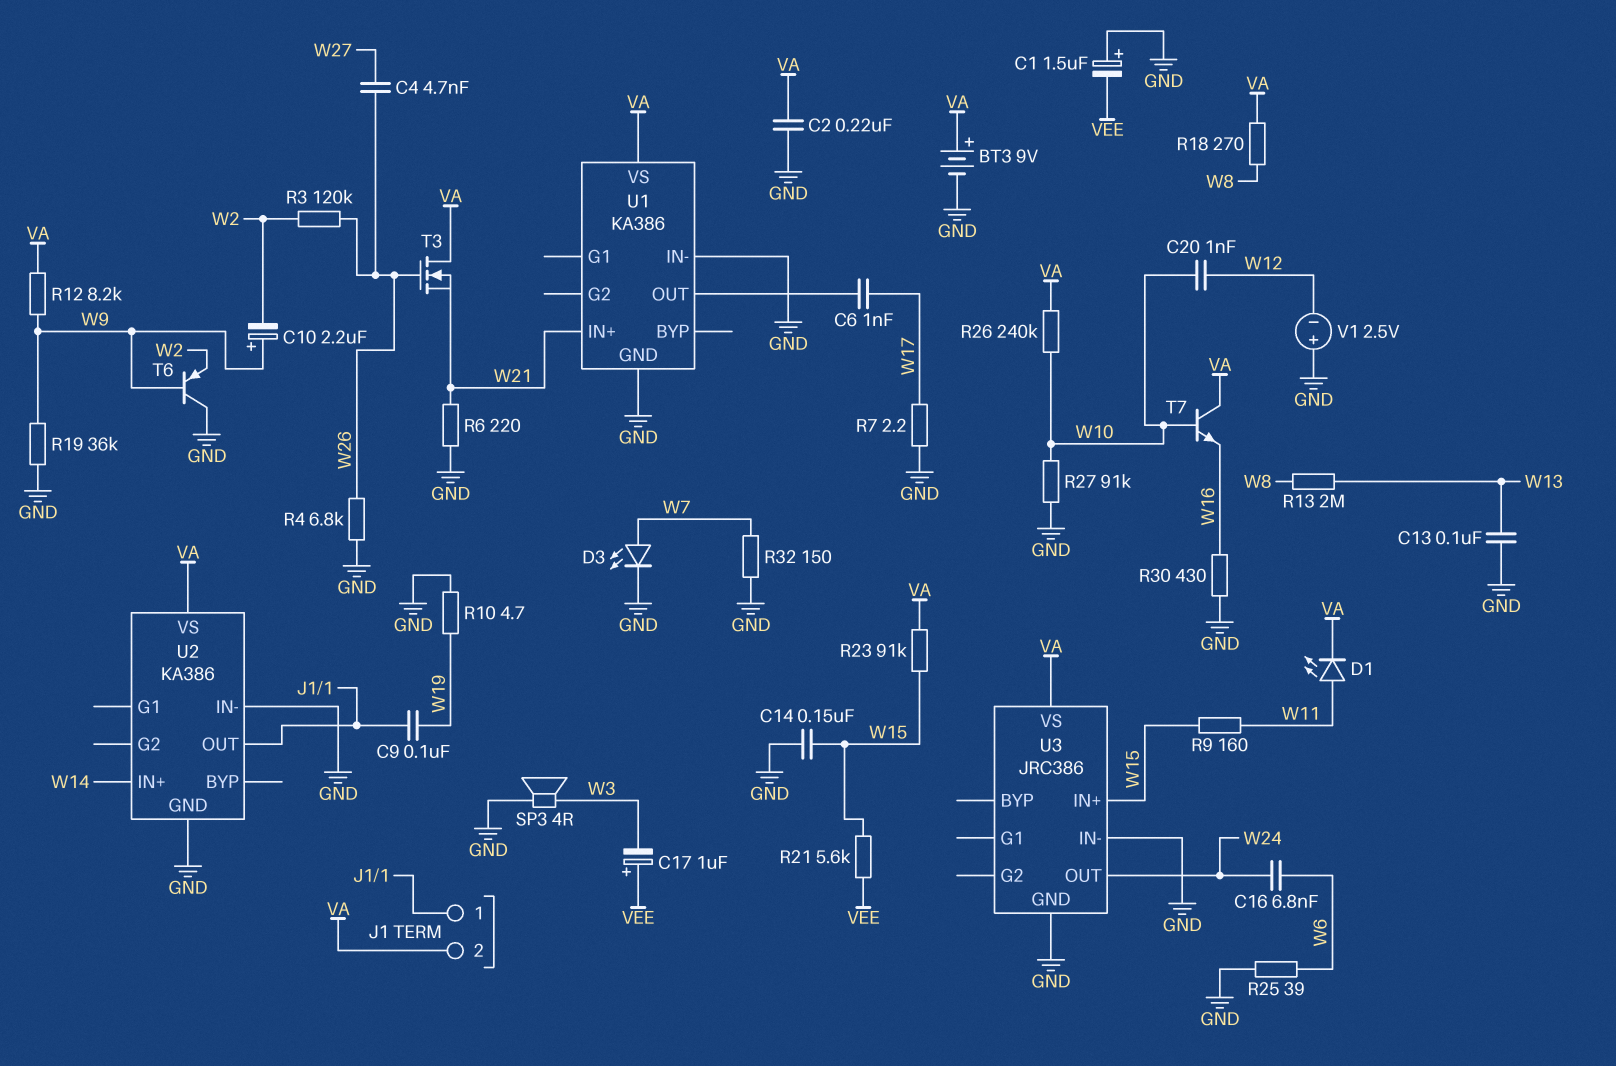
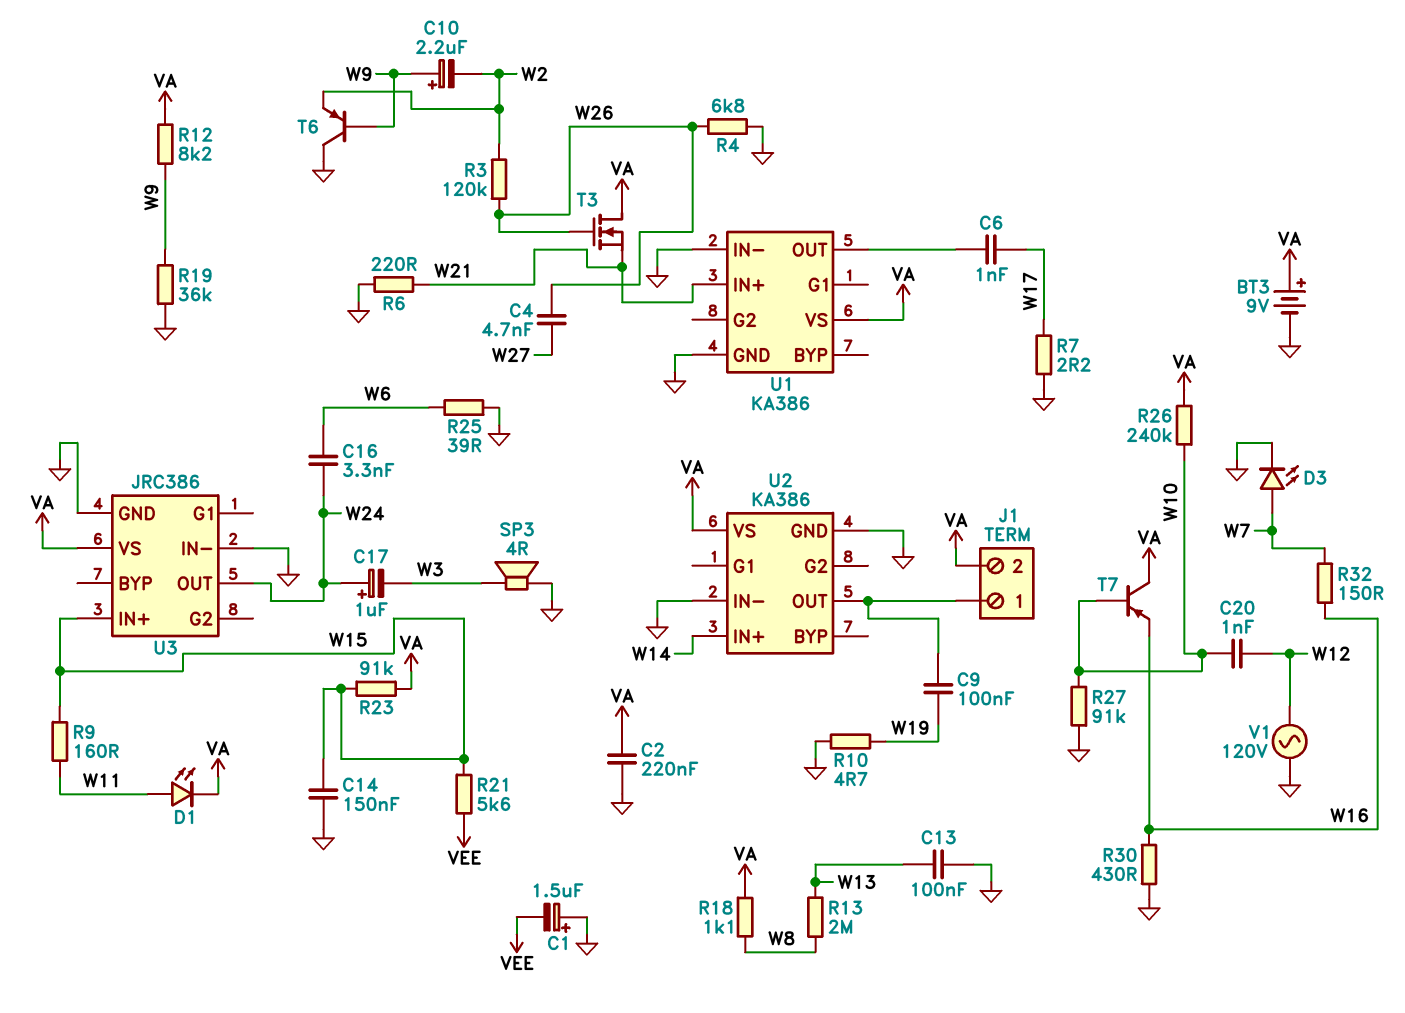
C16: 6.8nF (W6, W24) -> 3.3nF (W6, W24)
C17: 1uF (plus VEE, minus W3) -> 1uF (plus W24, minus W3)
R18: 270 (VA, W8) -> 1.1k (VA, W8)
R32: 150 (GND, W7) -> 150 (W7, W16)
T7: NPN (B W10, C VA, E W16) -> PNP (B W10, C VA, E W16)
V1: 2.5V (plus GND, minus W12) -> AC 120V (GND, W12)

